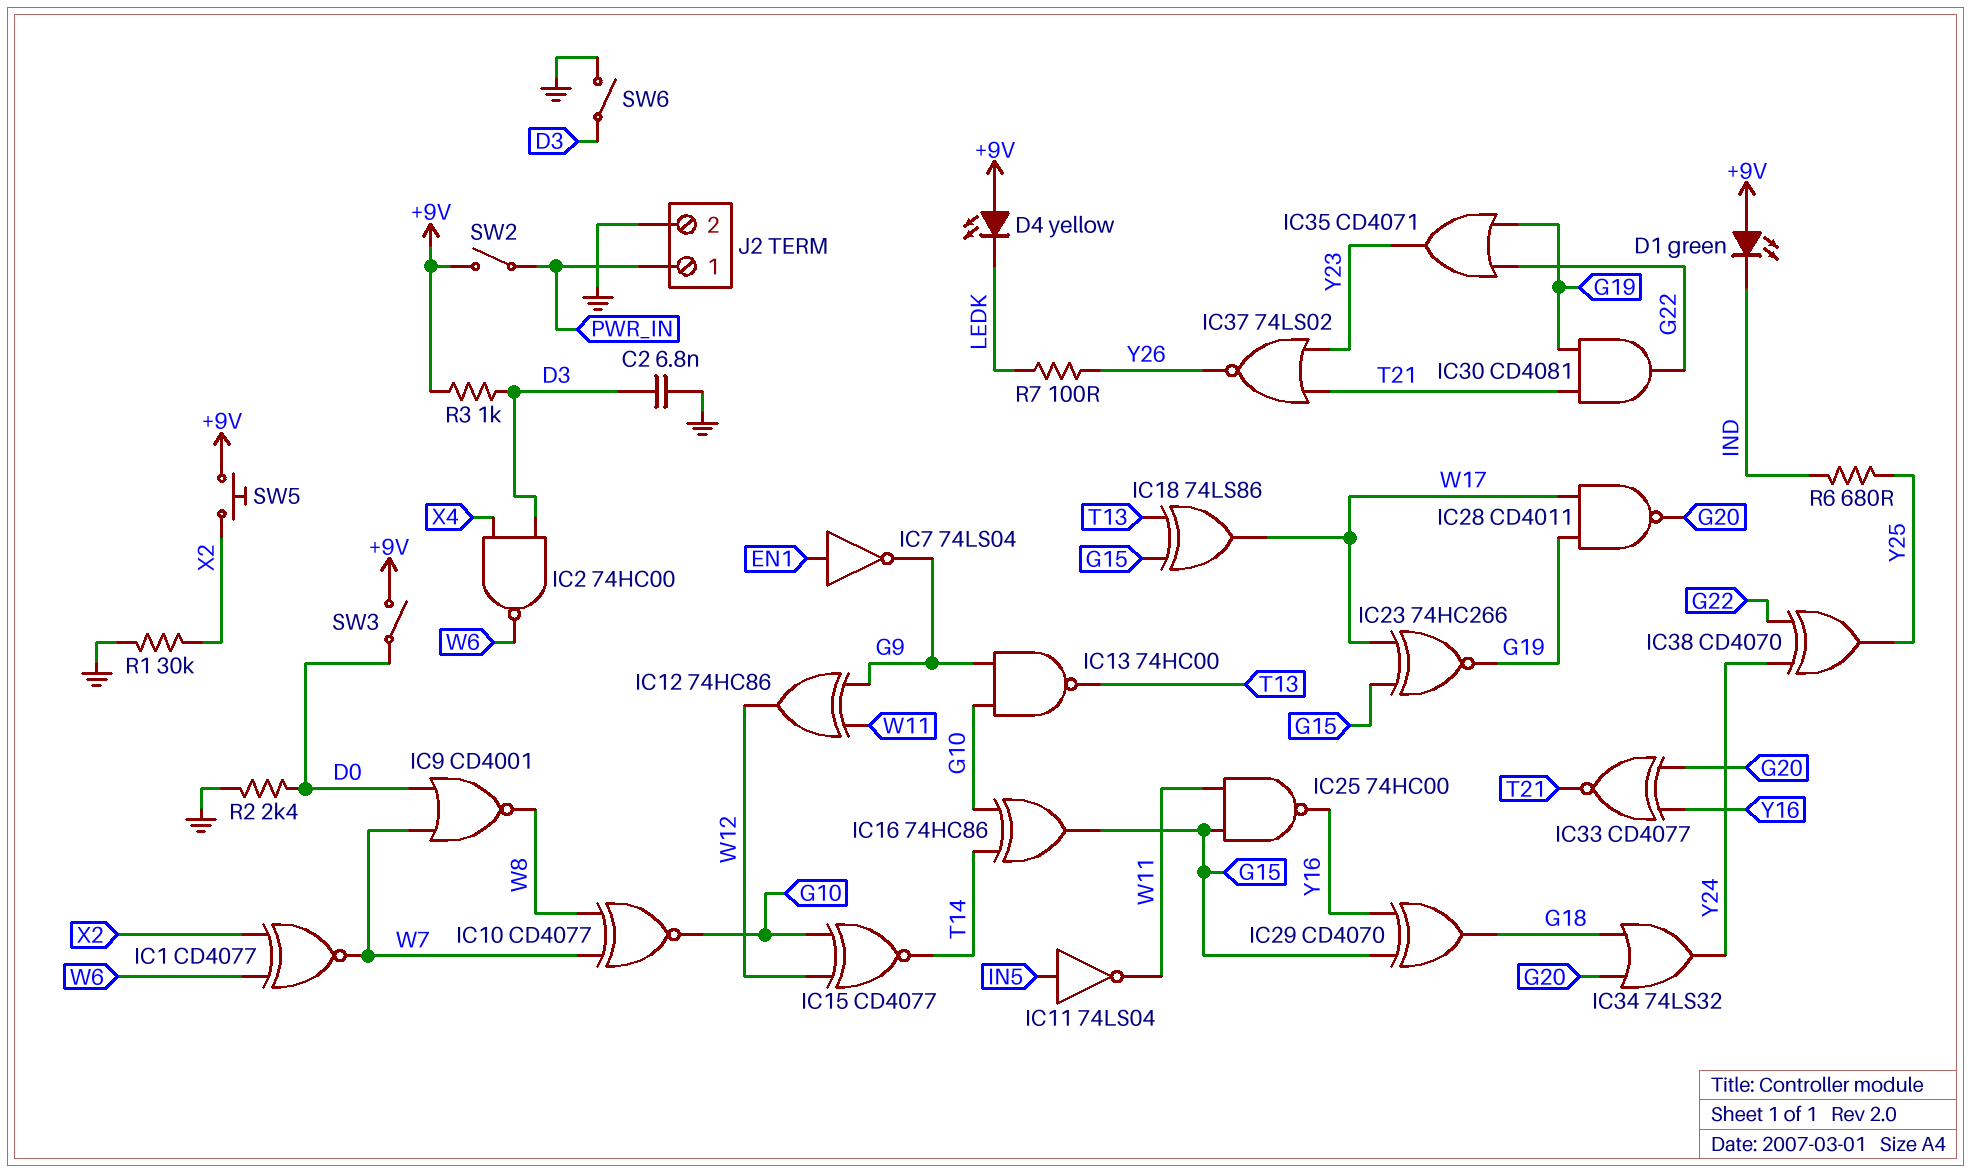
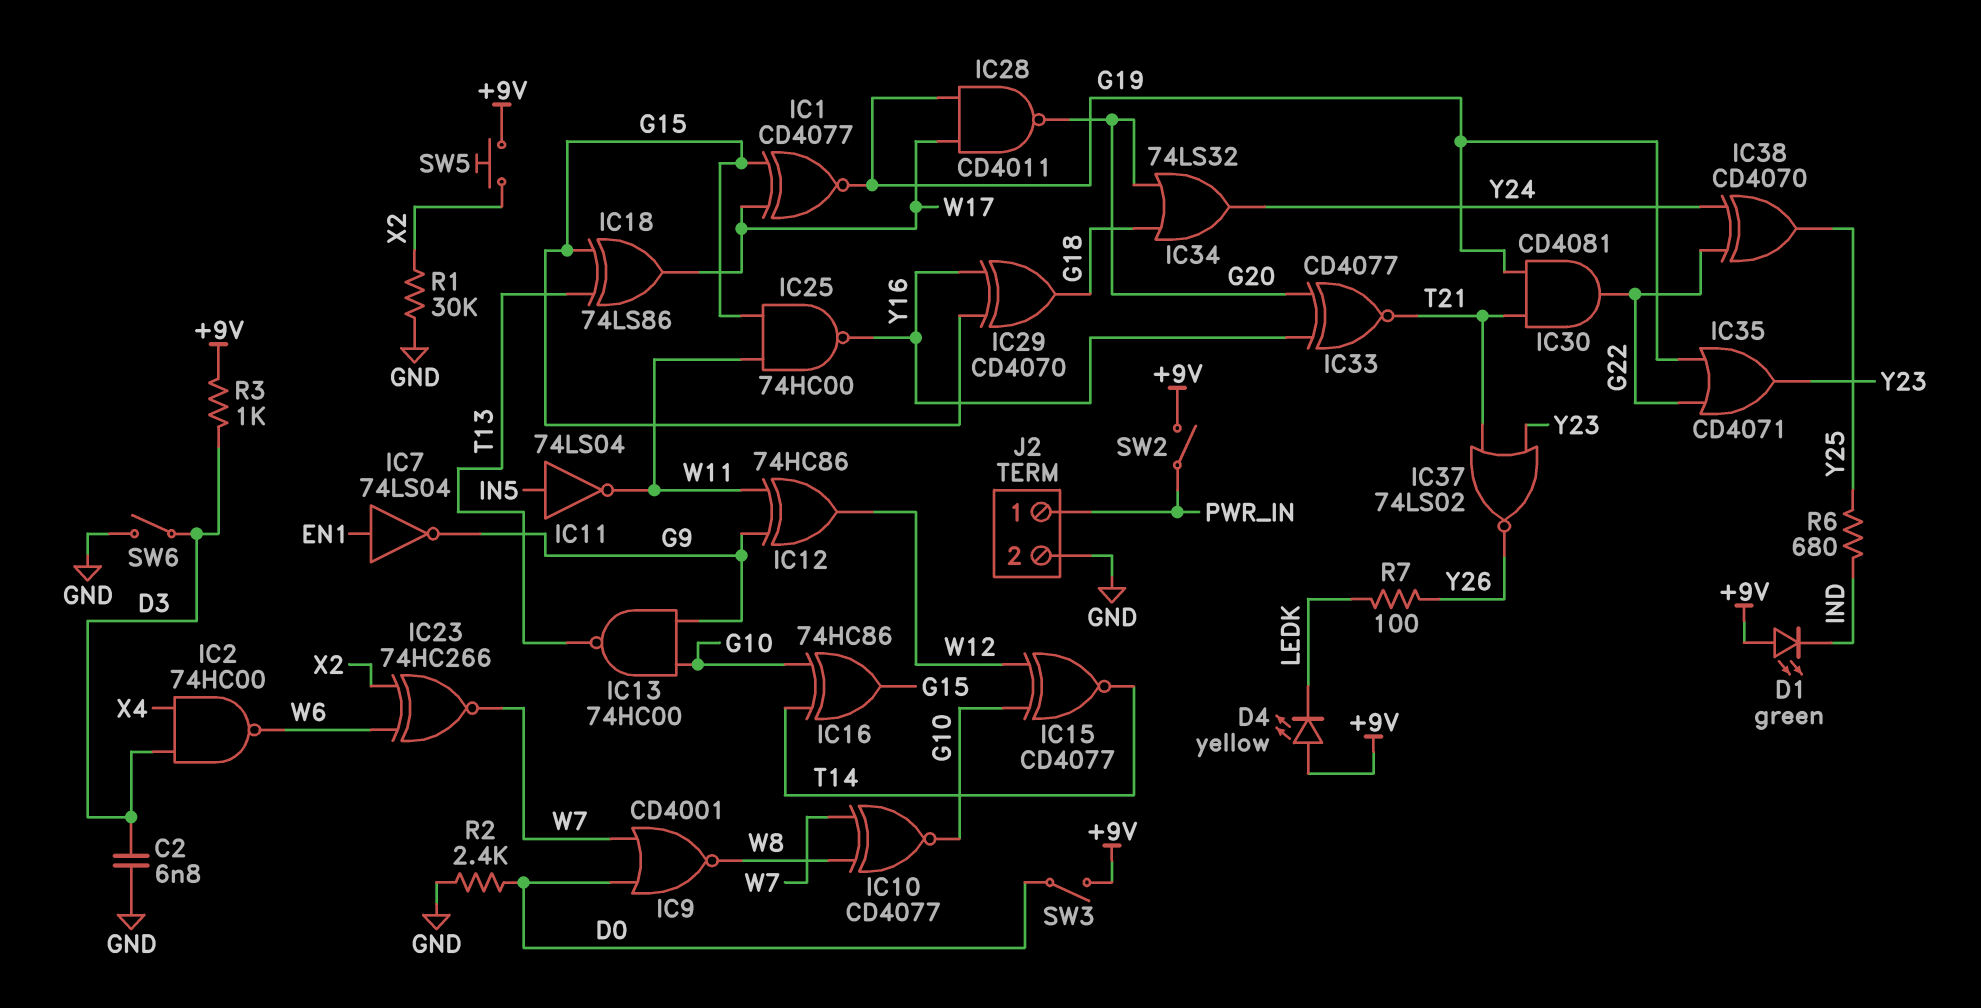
IC1: XNOR CD4077 (in W6, in X2, out W7) -> XNOR CD4077 (in G15, in W17, out G19)
IC23: XNOR 74HC266 (in G15, in W17, out G19) -> XNOR 74HC266 (in W6, in X2, out W7)

